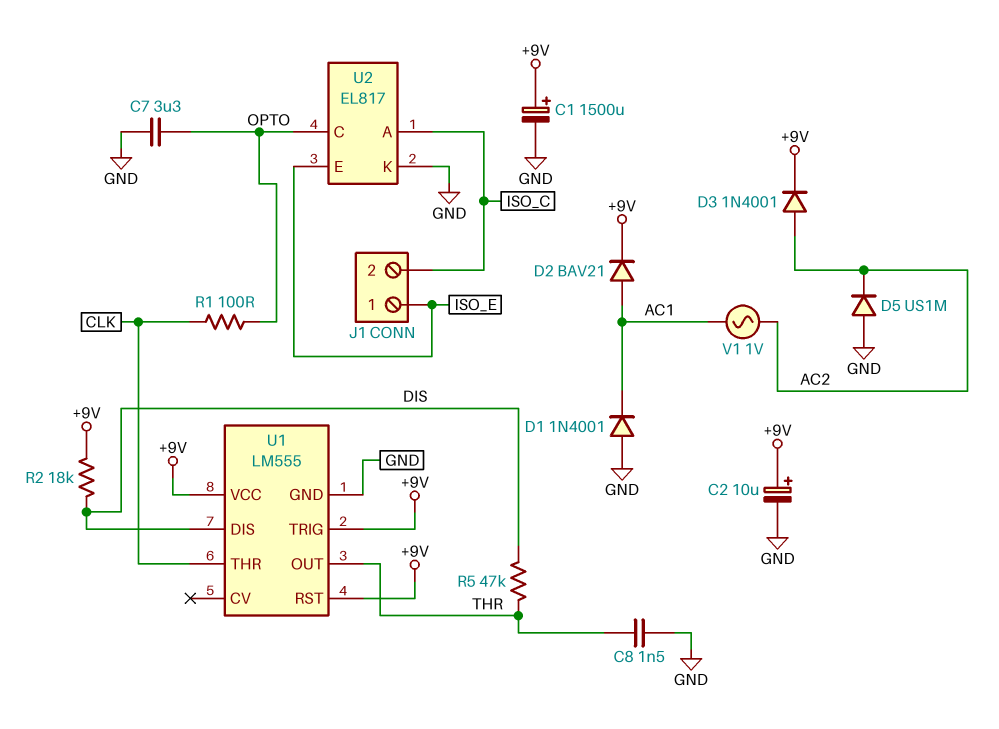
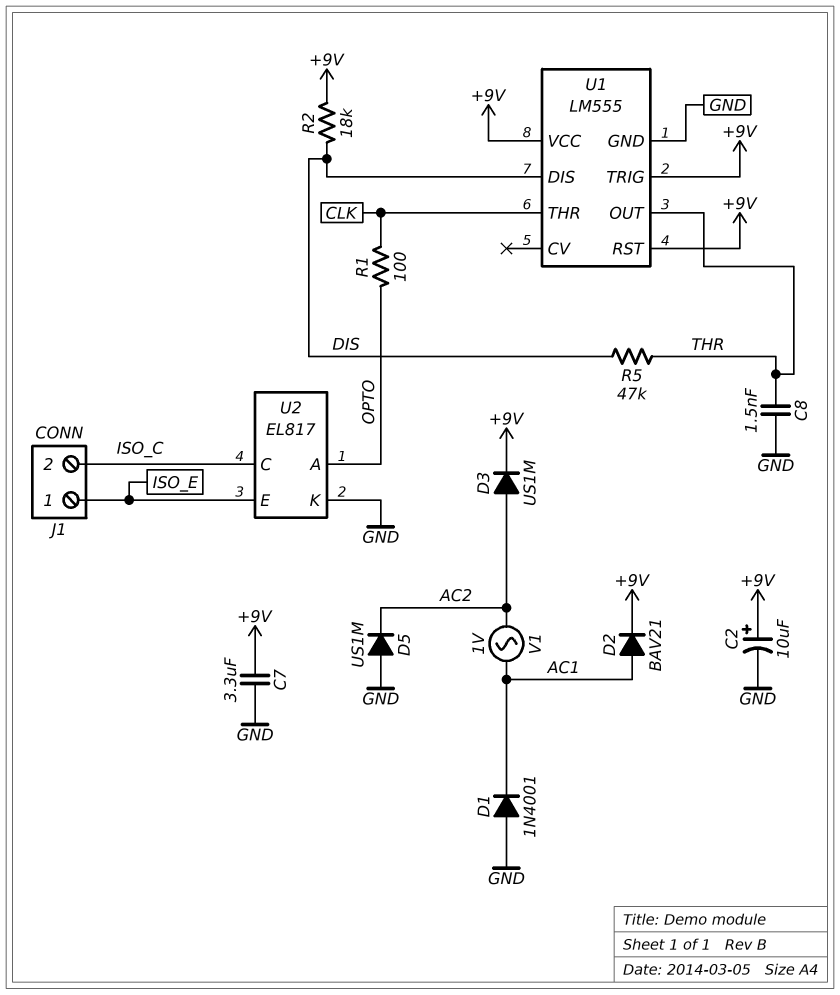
C1: 1500uF (plus +9V, minus GND) -> none
C7: 3.3uF (GND, OPTO) -> 3.3uF (+9V, GND)
D3: diode 1N4001 (A AC2, K +9V) -> diode US1M (A AC2, K +9V)
U2 pin A: ISO_C -> OPTO
U2 pin C: OPTO -> ISO_C

